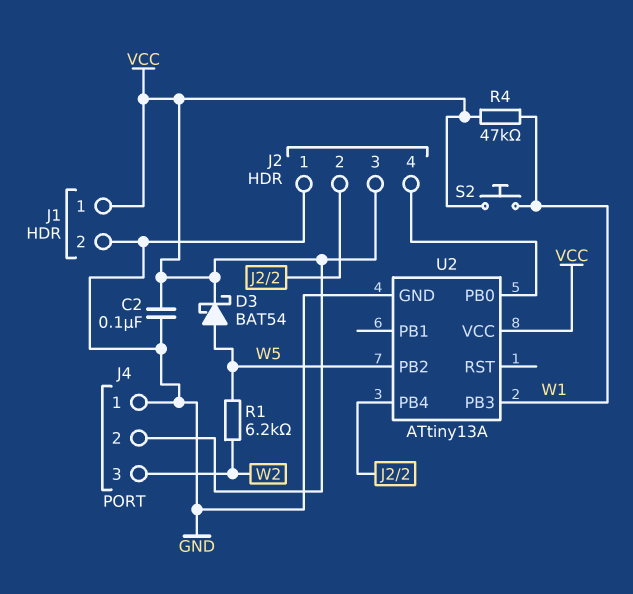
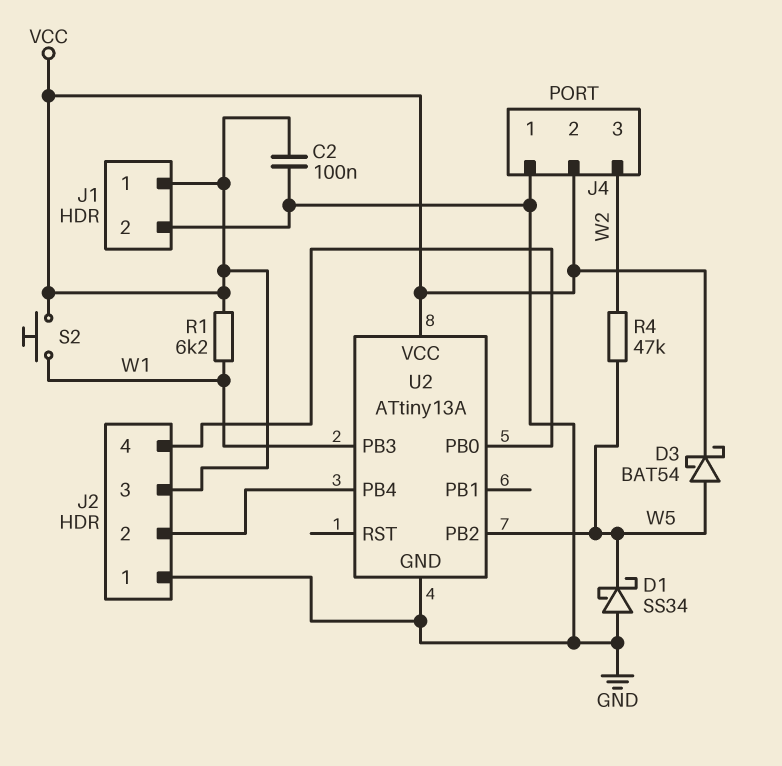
D1: none -> schottky SS34 (A GND, K W5)
R1: 6.2k (W2, W5) -> 6.2k (VCC, W1)
R4: 47k (VCC, W1) -> 47k (W2, W5)

